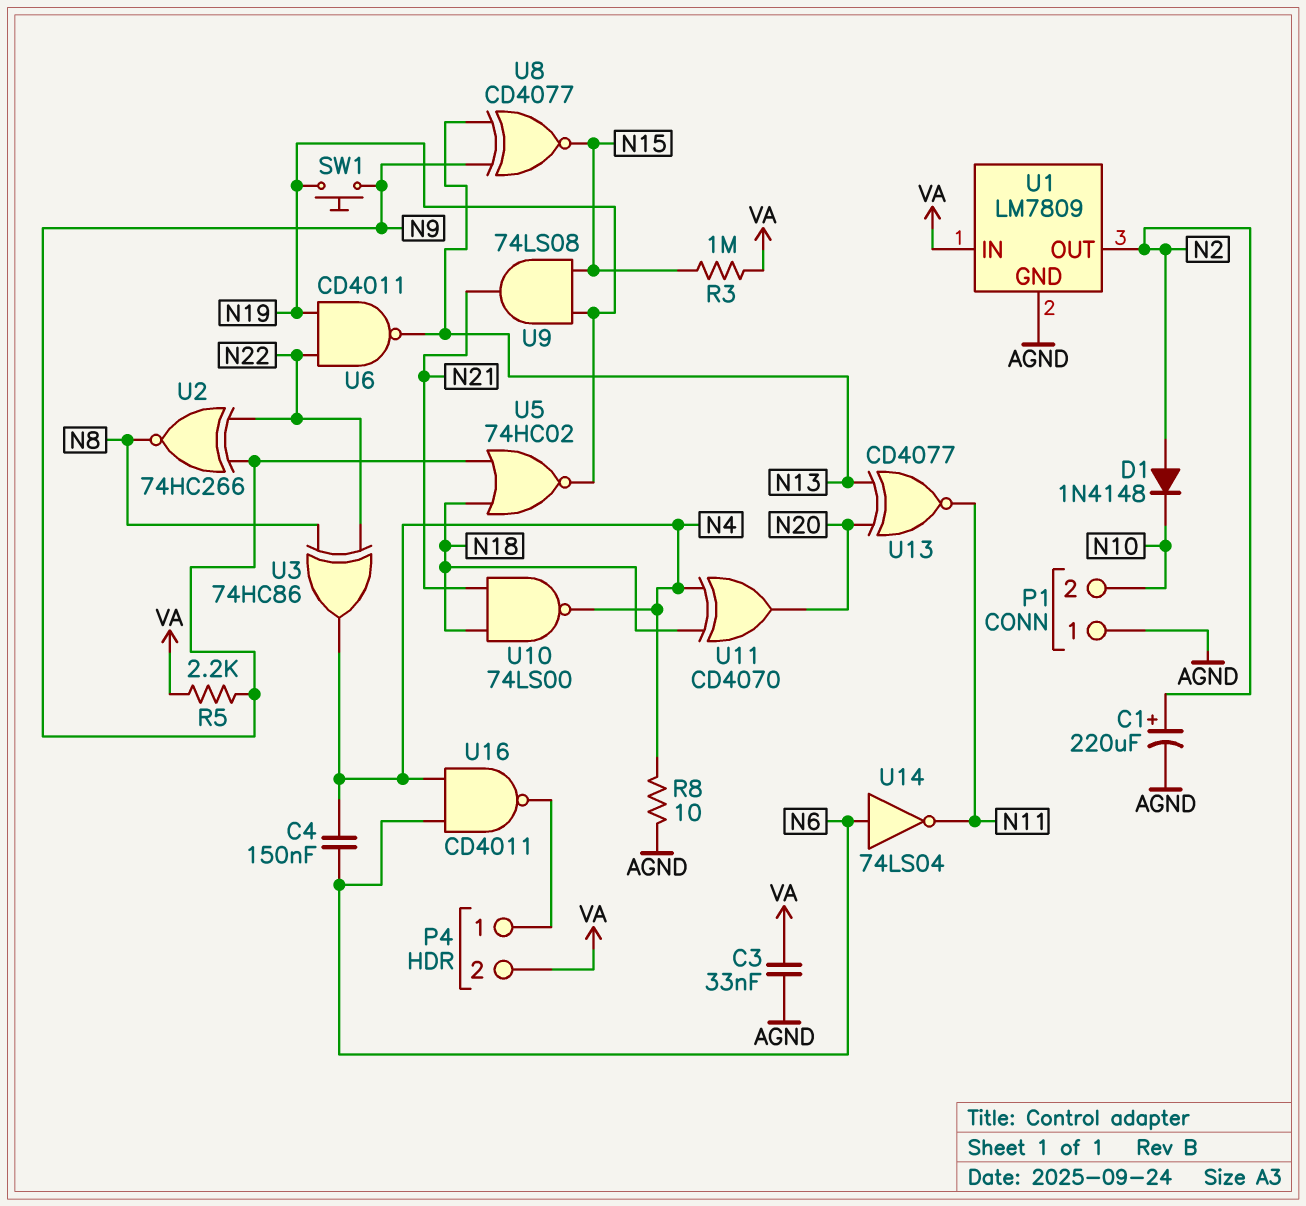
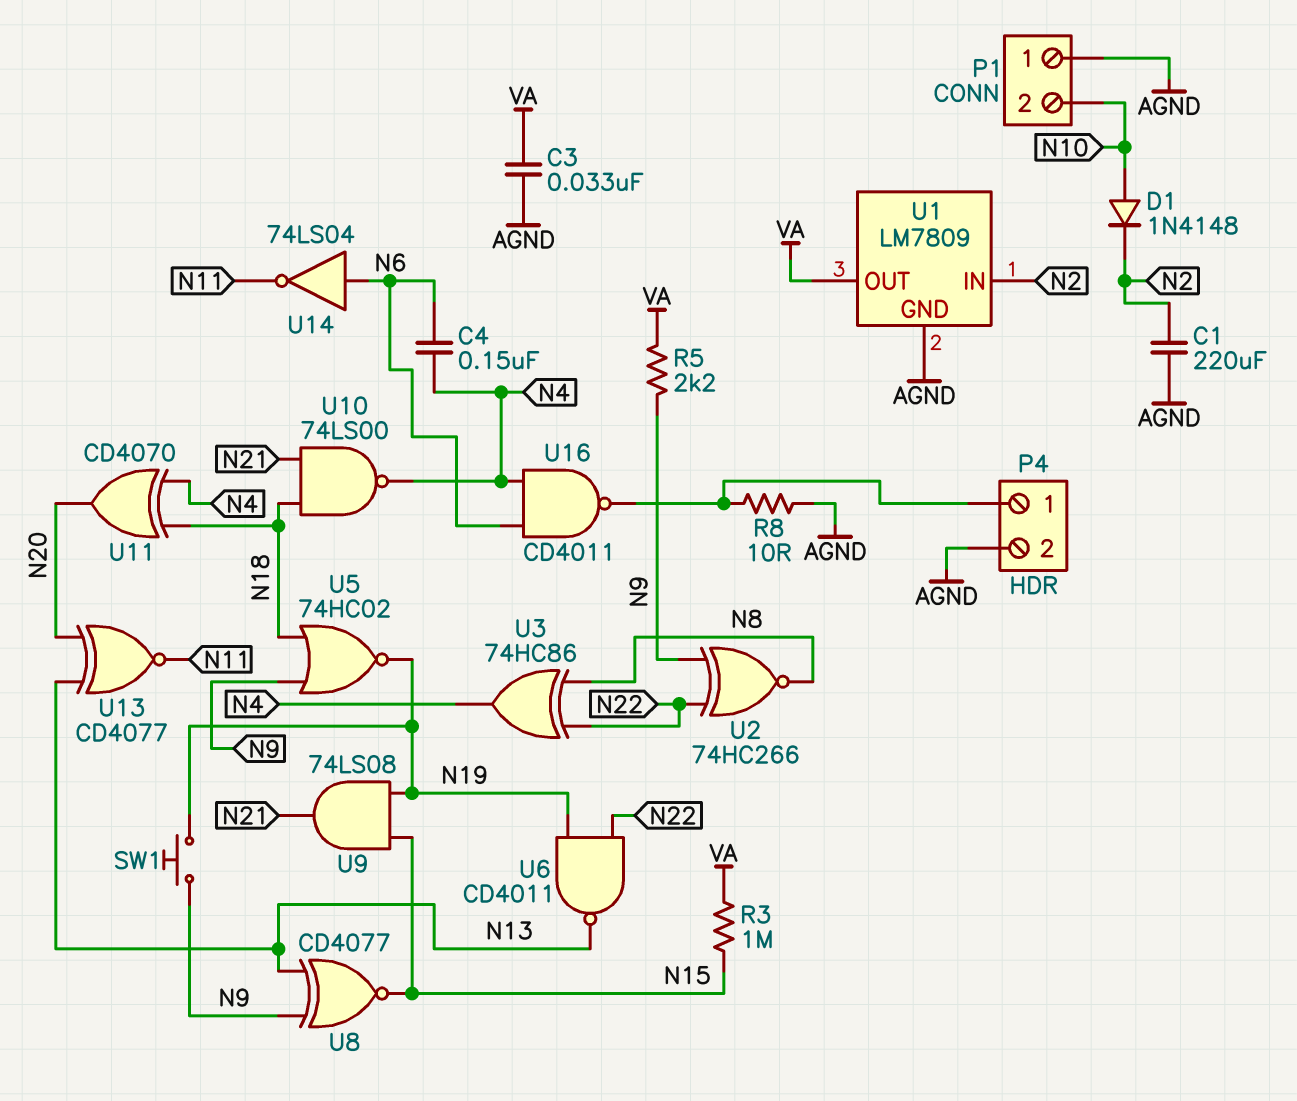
C1: 220uF (plus N2, minus AGND) -> 220uF (AGND, N2)
D1: diode 1N4148 (A N2, K N10) -> diode 1N4148 (A N10, K N2)
P4 pin 2: VA -> AGND
R8: 10 (AGND, N4) -> 10 (AGND, P4/1)
U1 pin IN: VA -> N2
U1 pin OUT: N2 -> VA

